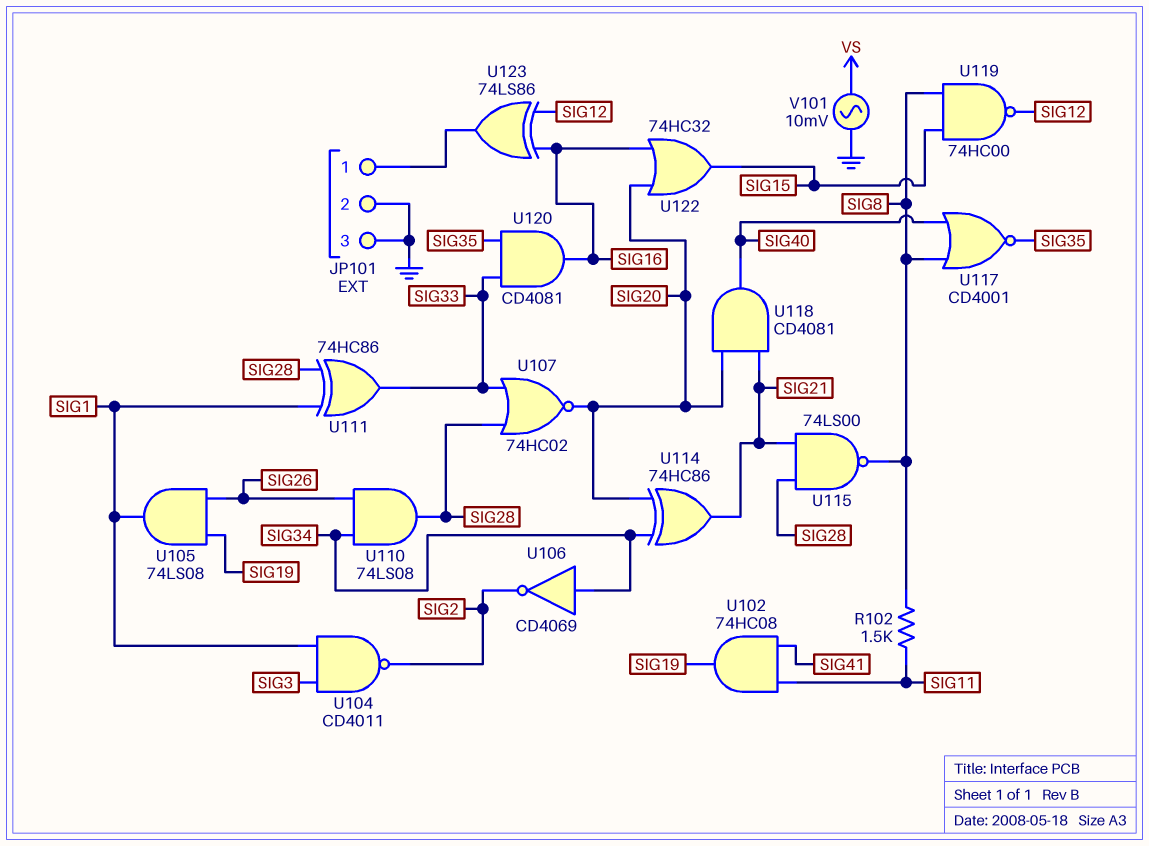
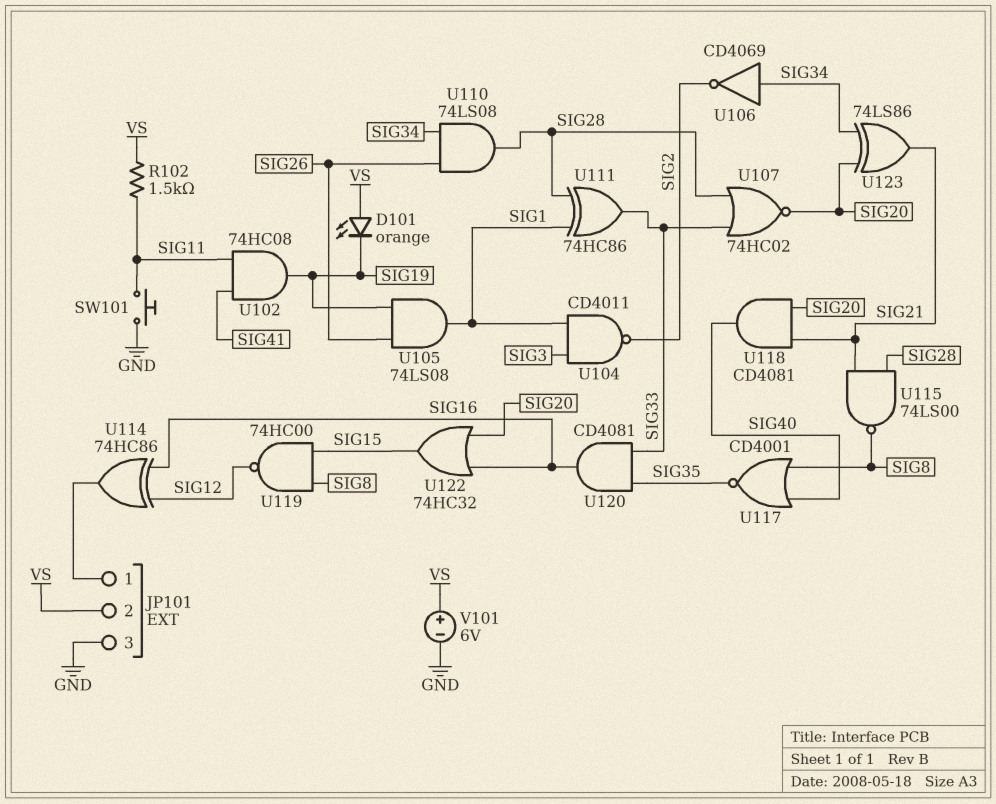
D101: none -> LED orange (A VS, K SIG19)
JP101 pin 2: GND -> VS
R102: 1.5k (SIG8, SIG11) -> 1.5k (SIG11, VS)
SW101: none -> button (GND, SIG11)
U114: XOR 74HC86 (in SIG20, in SIG34, out SIG21) -> XOR 74HC86 (in SIG12, in SIG16, out JP101/1)
U123: XOR 74LS86 (in SIG12, in SIG16, out JP101/1) -> XOR 74LS86 (in SIG20, in SIG34, out SIG21)
V101: AC 10mV (GND, VS) -> 6V (plus VS, minus GND)

